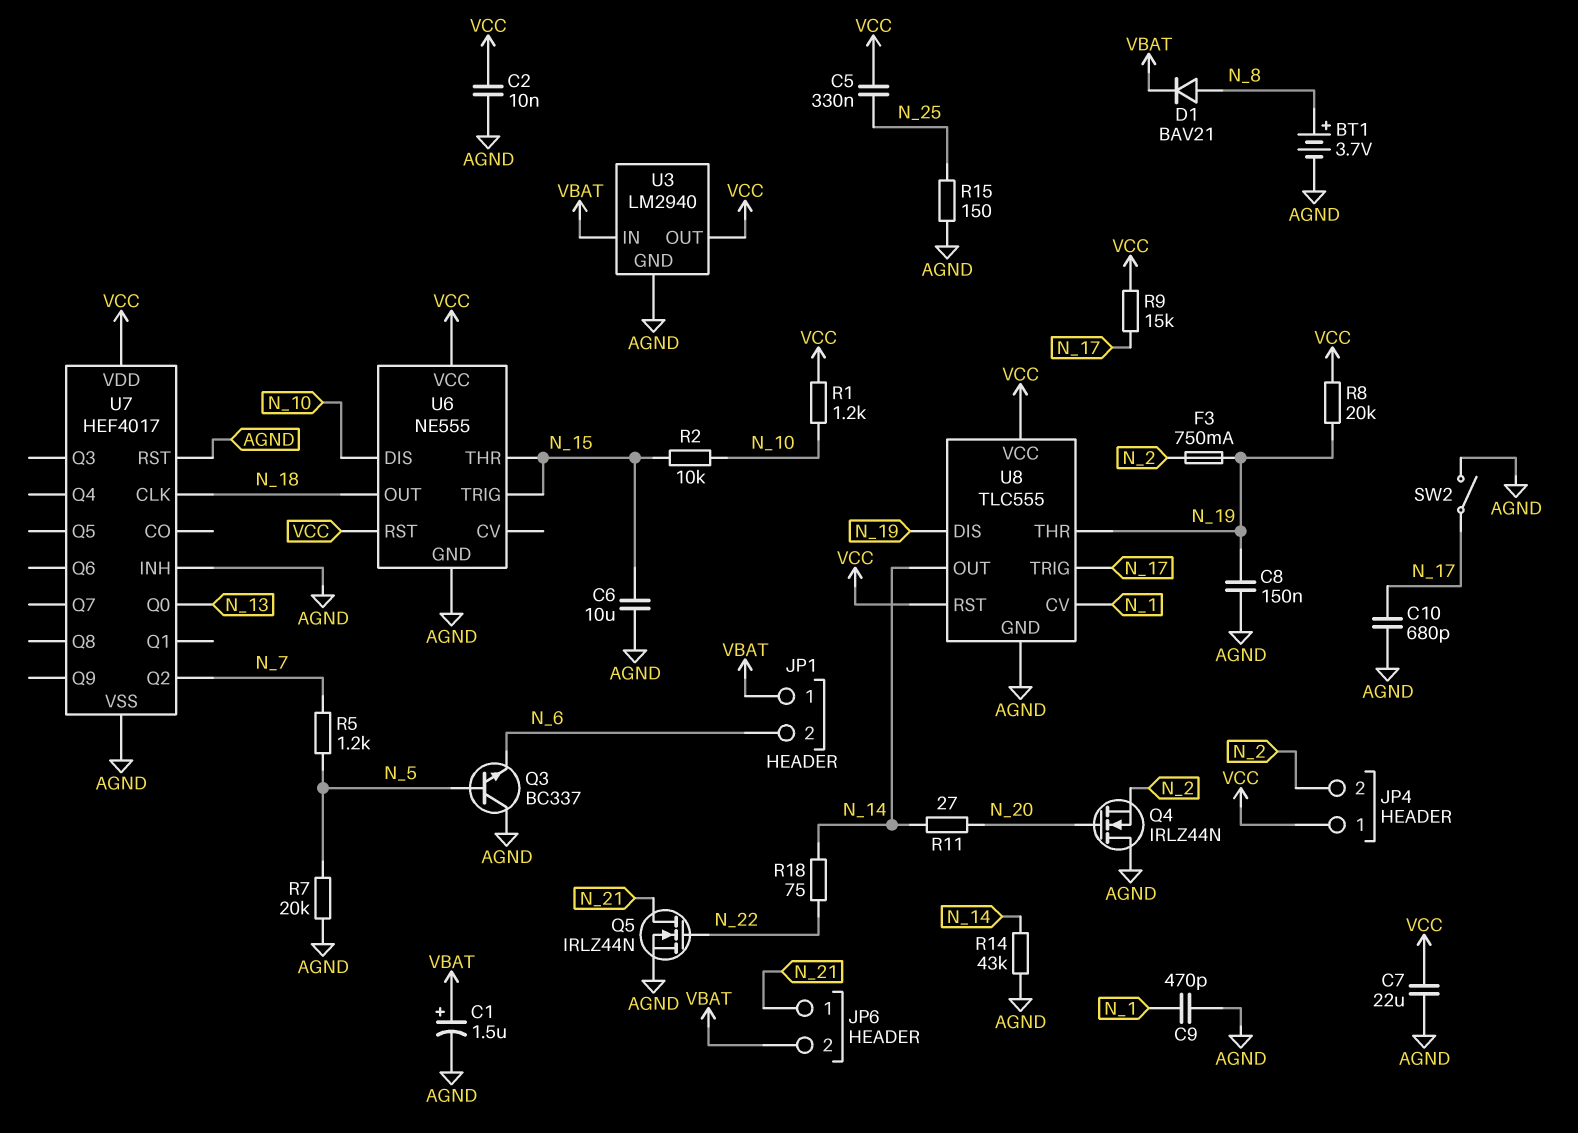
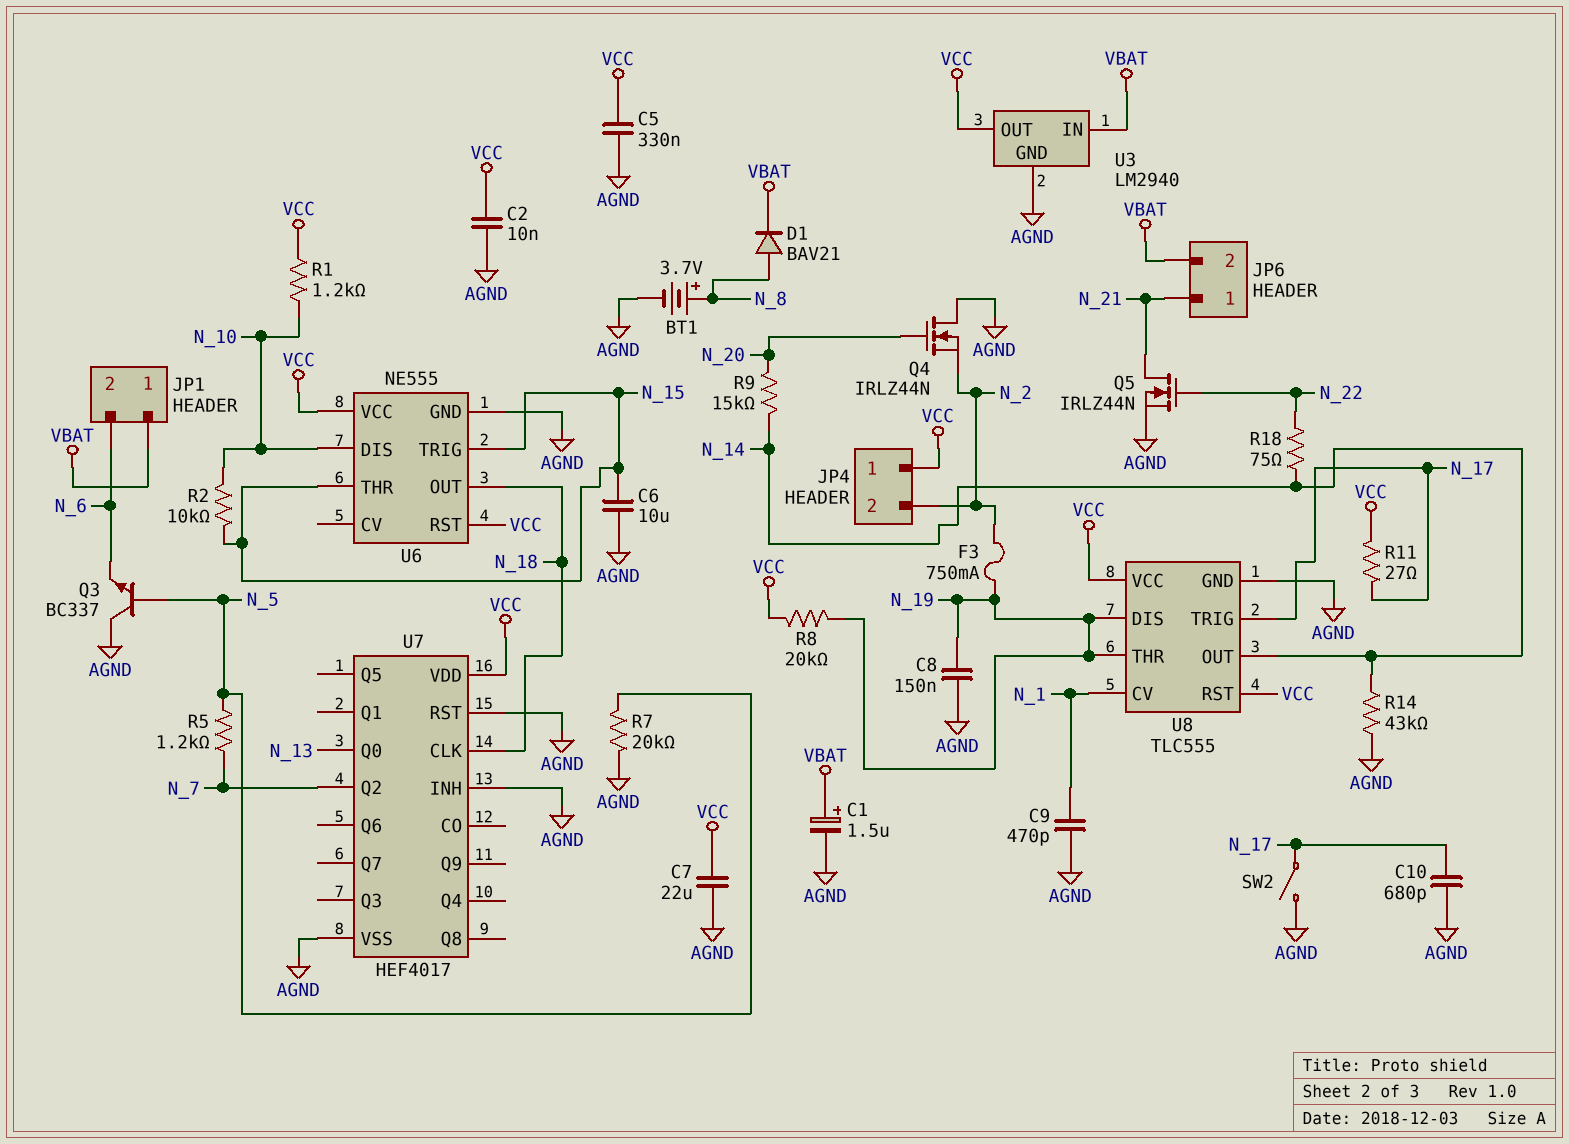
C5: 330nF (N_25, VCC) -> 330nF (AGND, VCC)
R9: 15k (N_17, VCC) -> 15k (N_14, N_20)
R11: 27 (N_14, N_20) -> 27 (N_17, VCC)
R15: 150 (AGND, N_25) -> none

